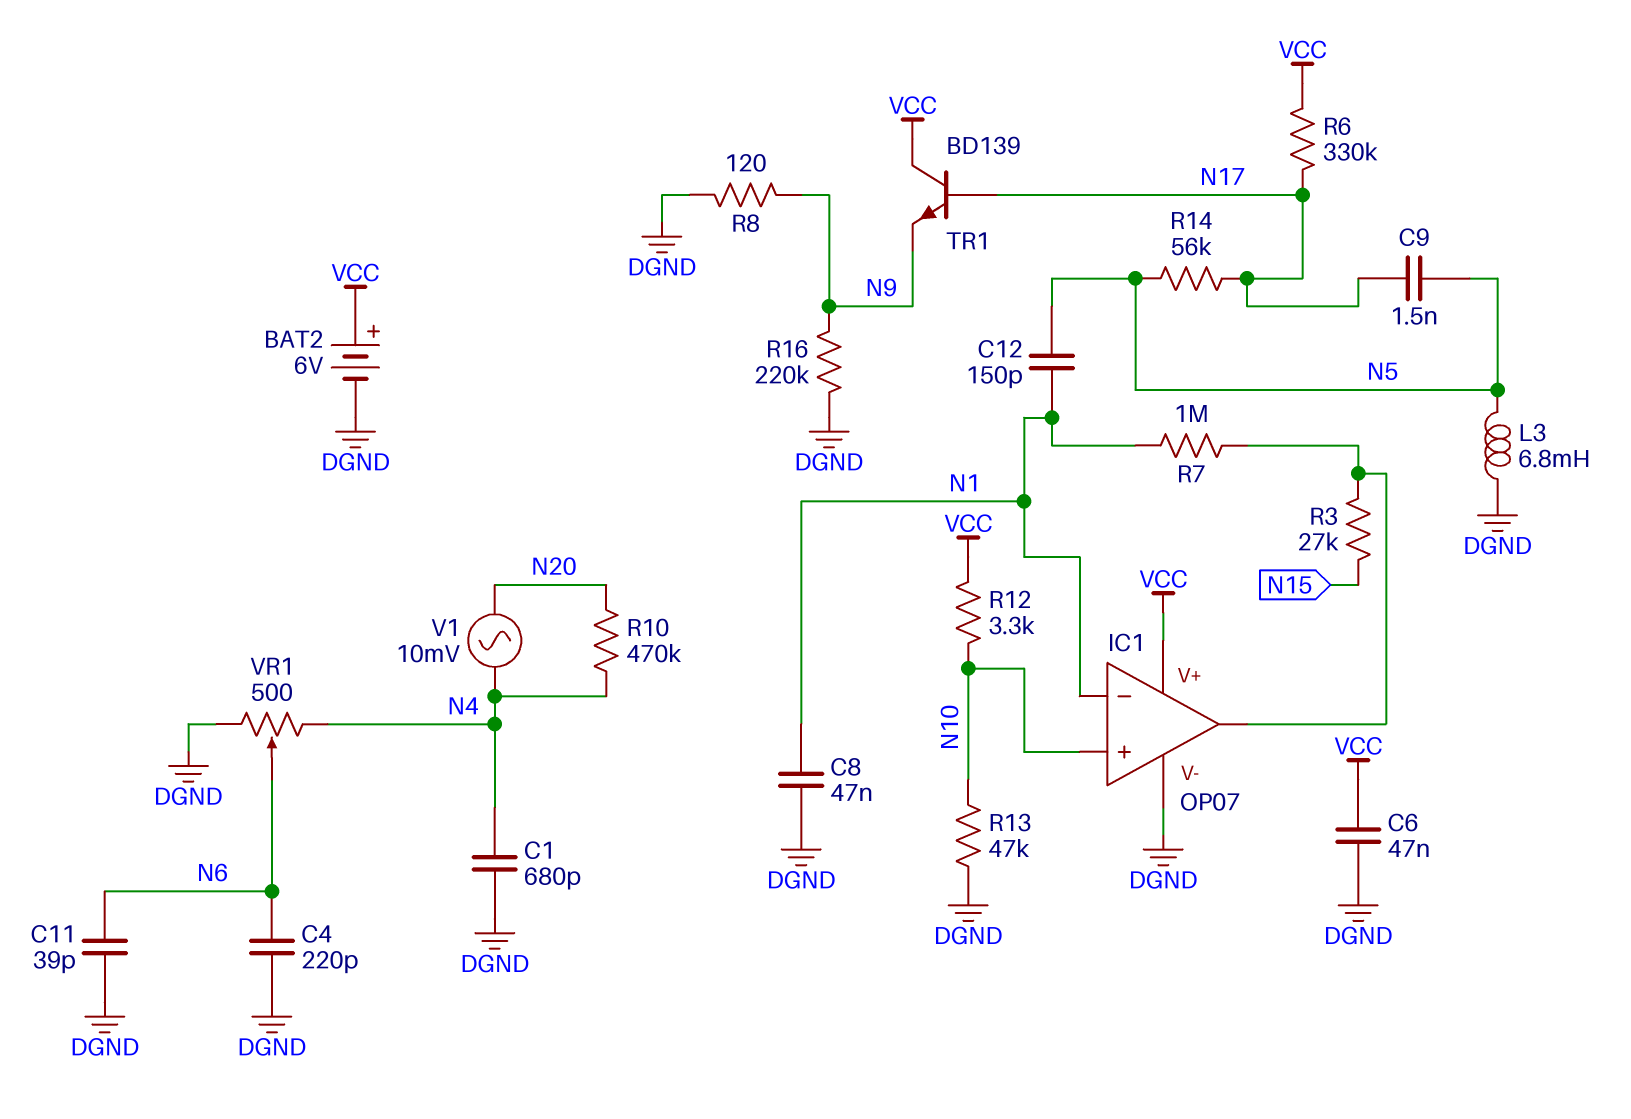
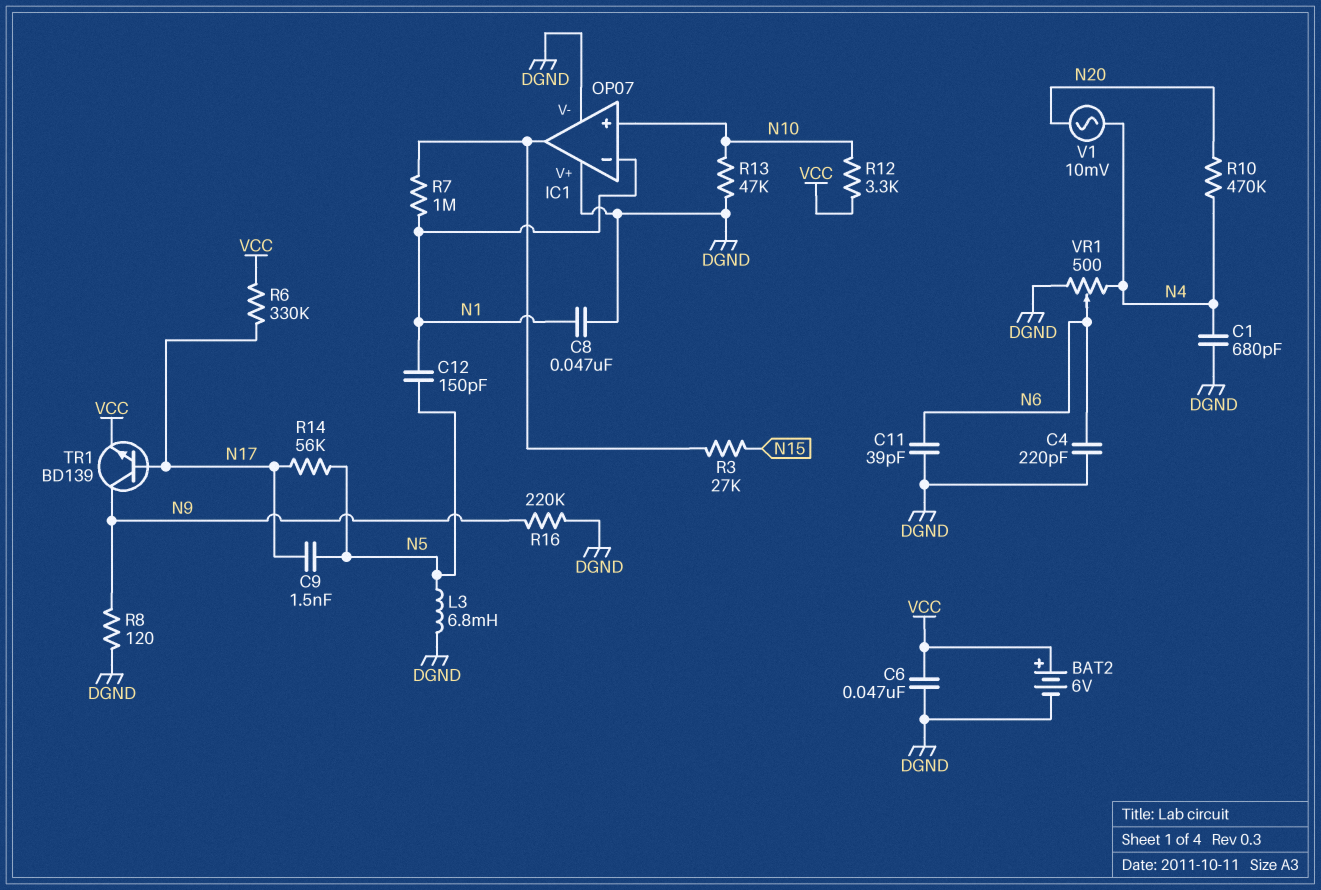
IC1 pin V+: VCC -> DGND
TR1: NPN BD139 (B N17, C VCC, E N9) -> NPN BD139 (B N17, C N9, E VCC)

